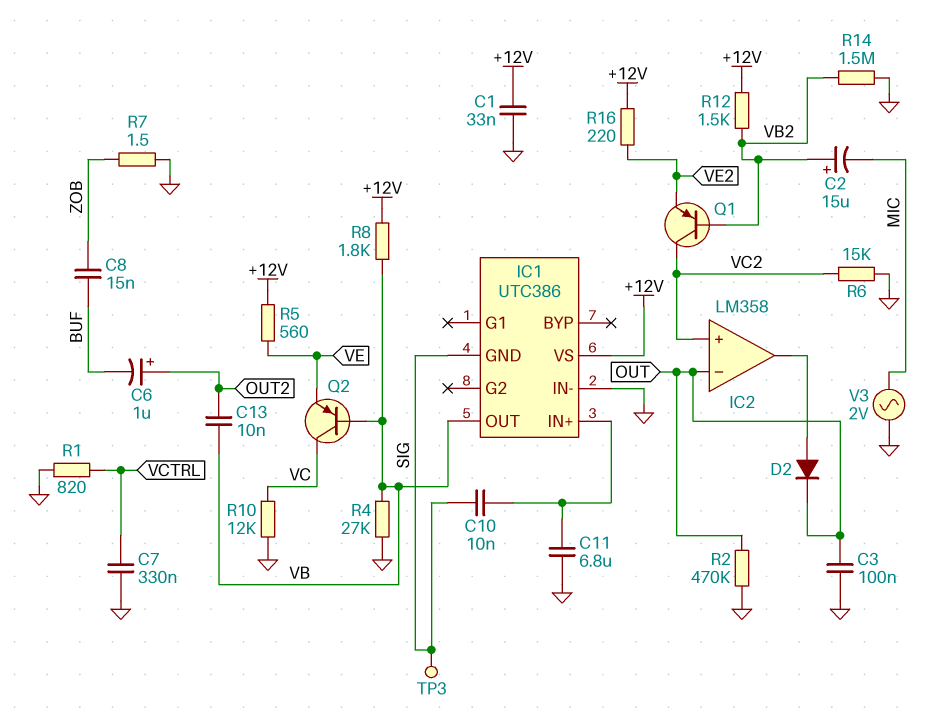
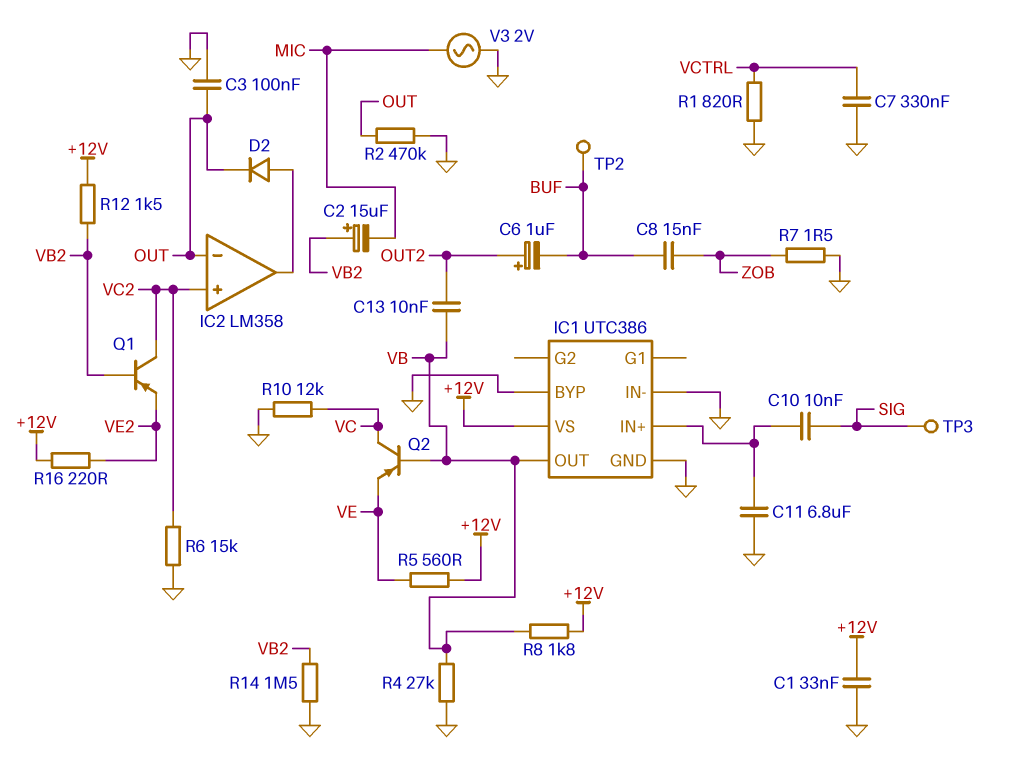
IC1 pin BYP: none -> GND
IC1 pin GND: SIG -> GND
TP2: none -> test point (BUF)

